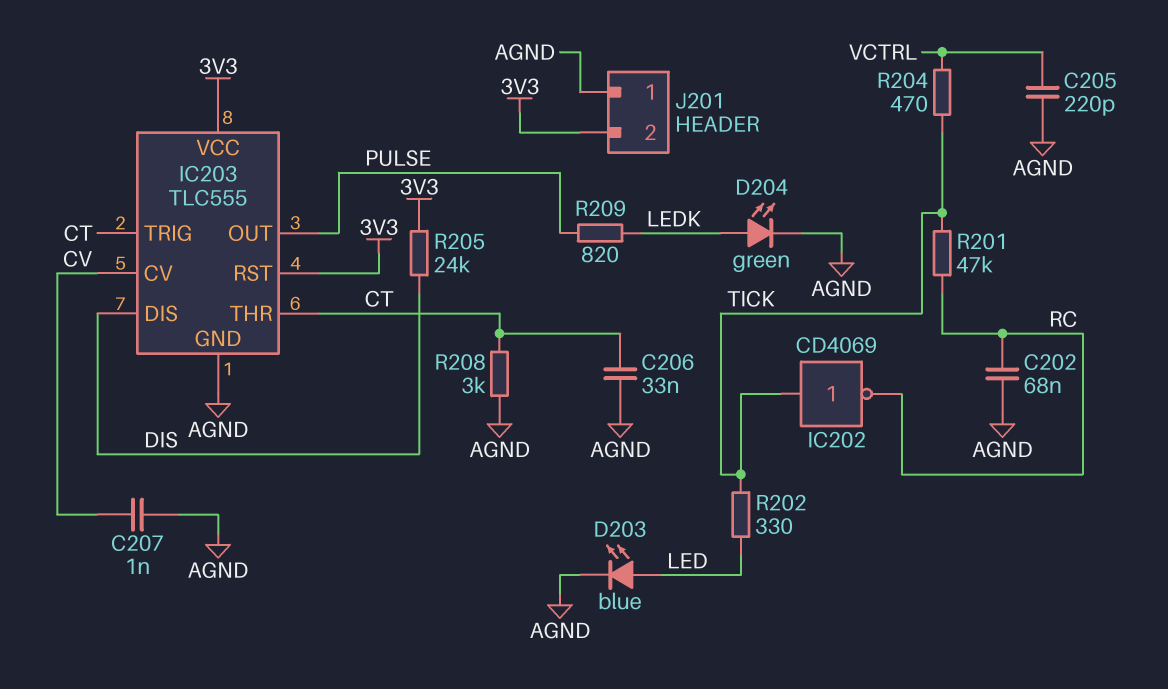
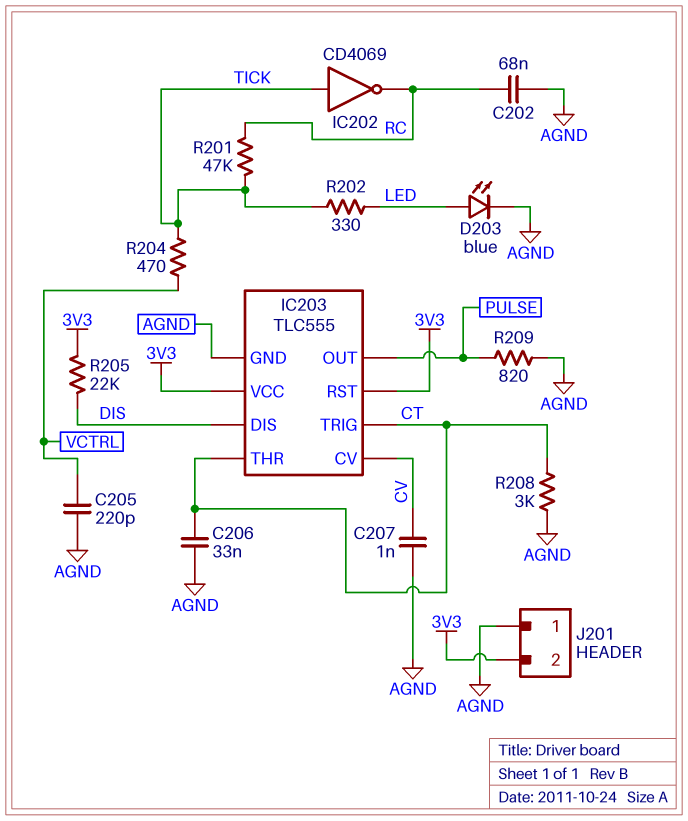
D204: LED green (A LEDK, K AGND) -> none
R205: 24k (3V3, DIS) -> 22k (3V3, DIS)
R209: 820 (LEDK, PULSE) -> 820 (AGND, PULSE)

